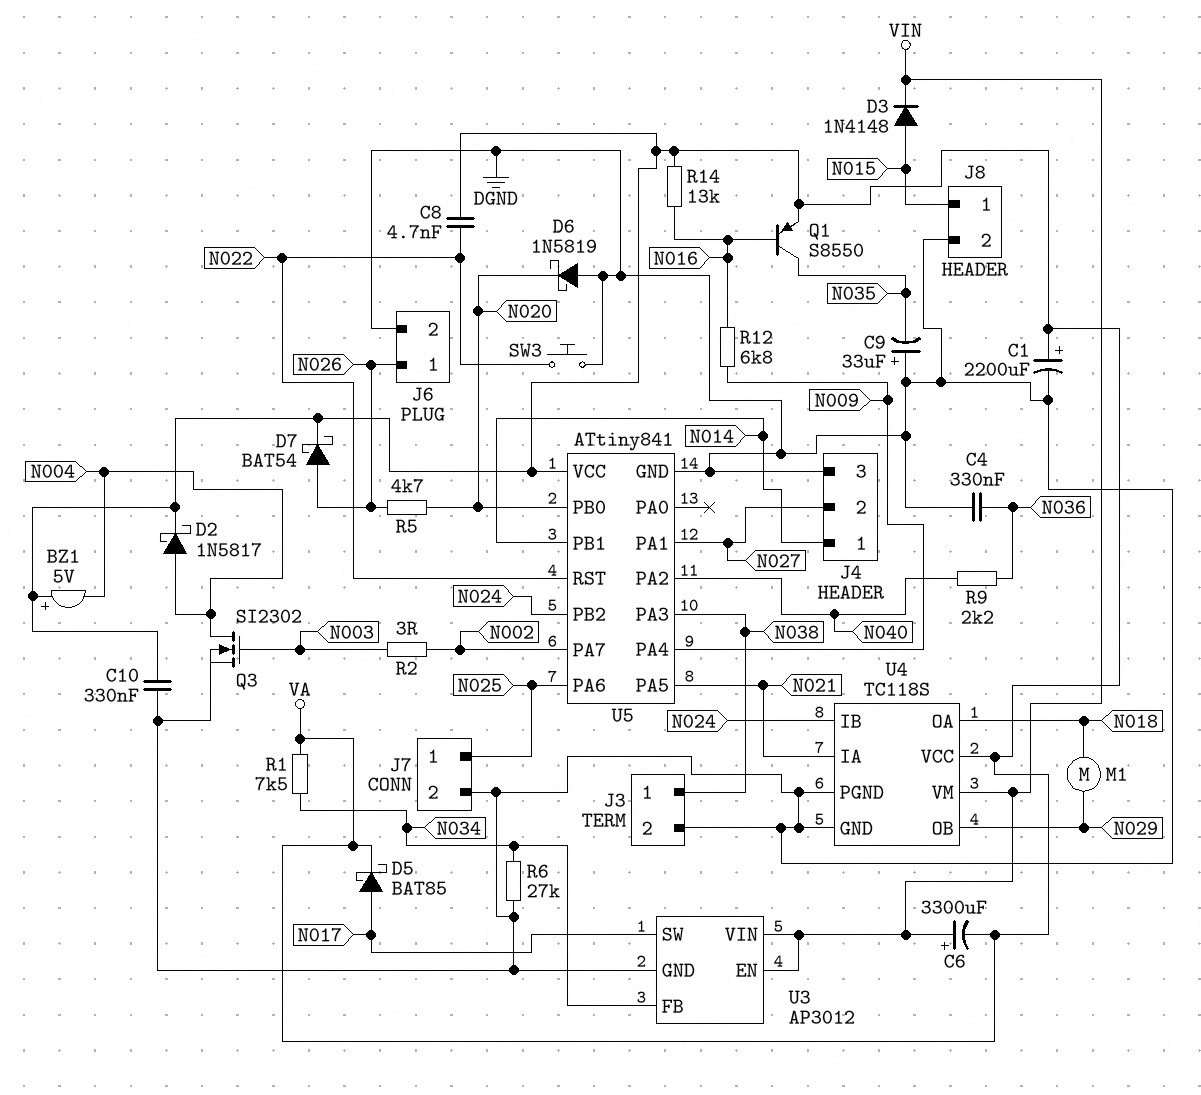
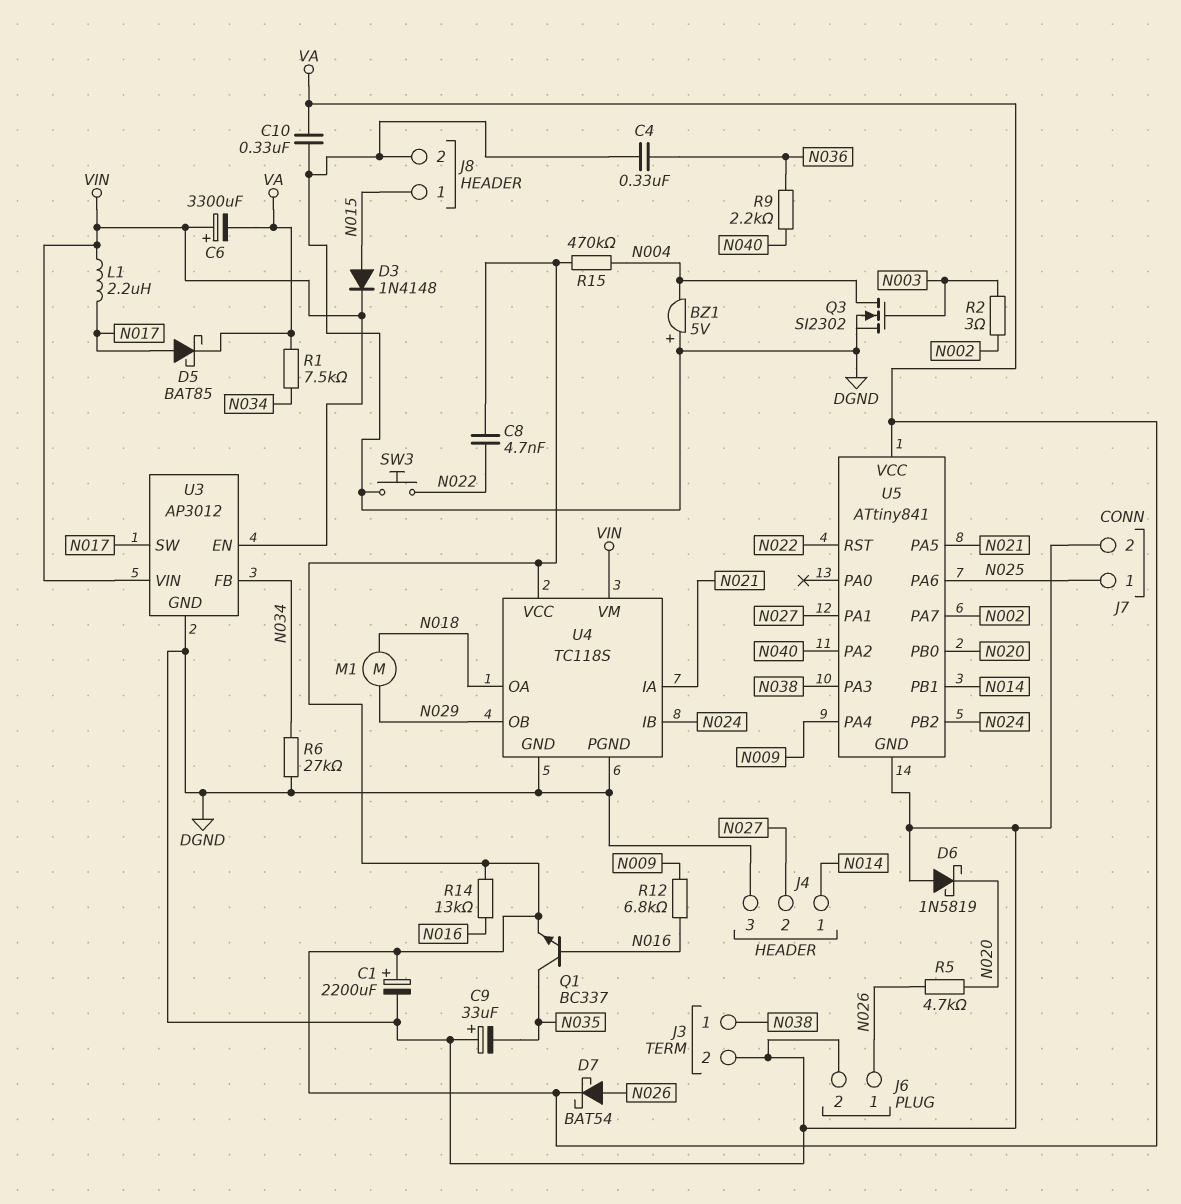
BZ1: buzzer 5V (plus VA, minus N004) -> buzzer 5V (plus DGND, minus N004)
D2: schottky 1N5817 (A N004, K VA) -> none
L1: none -> 2.2uH (N017, VIN)
Q1: PNP S8550 (B N016, C N035, E VA) -> NPN BC337 (B N016, C N035, E VA)
R15: none -> 470k (N004, VA)

